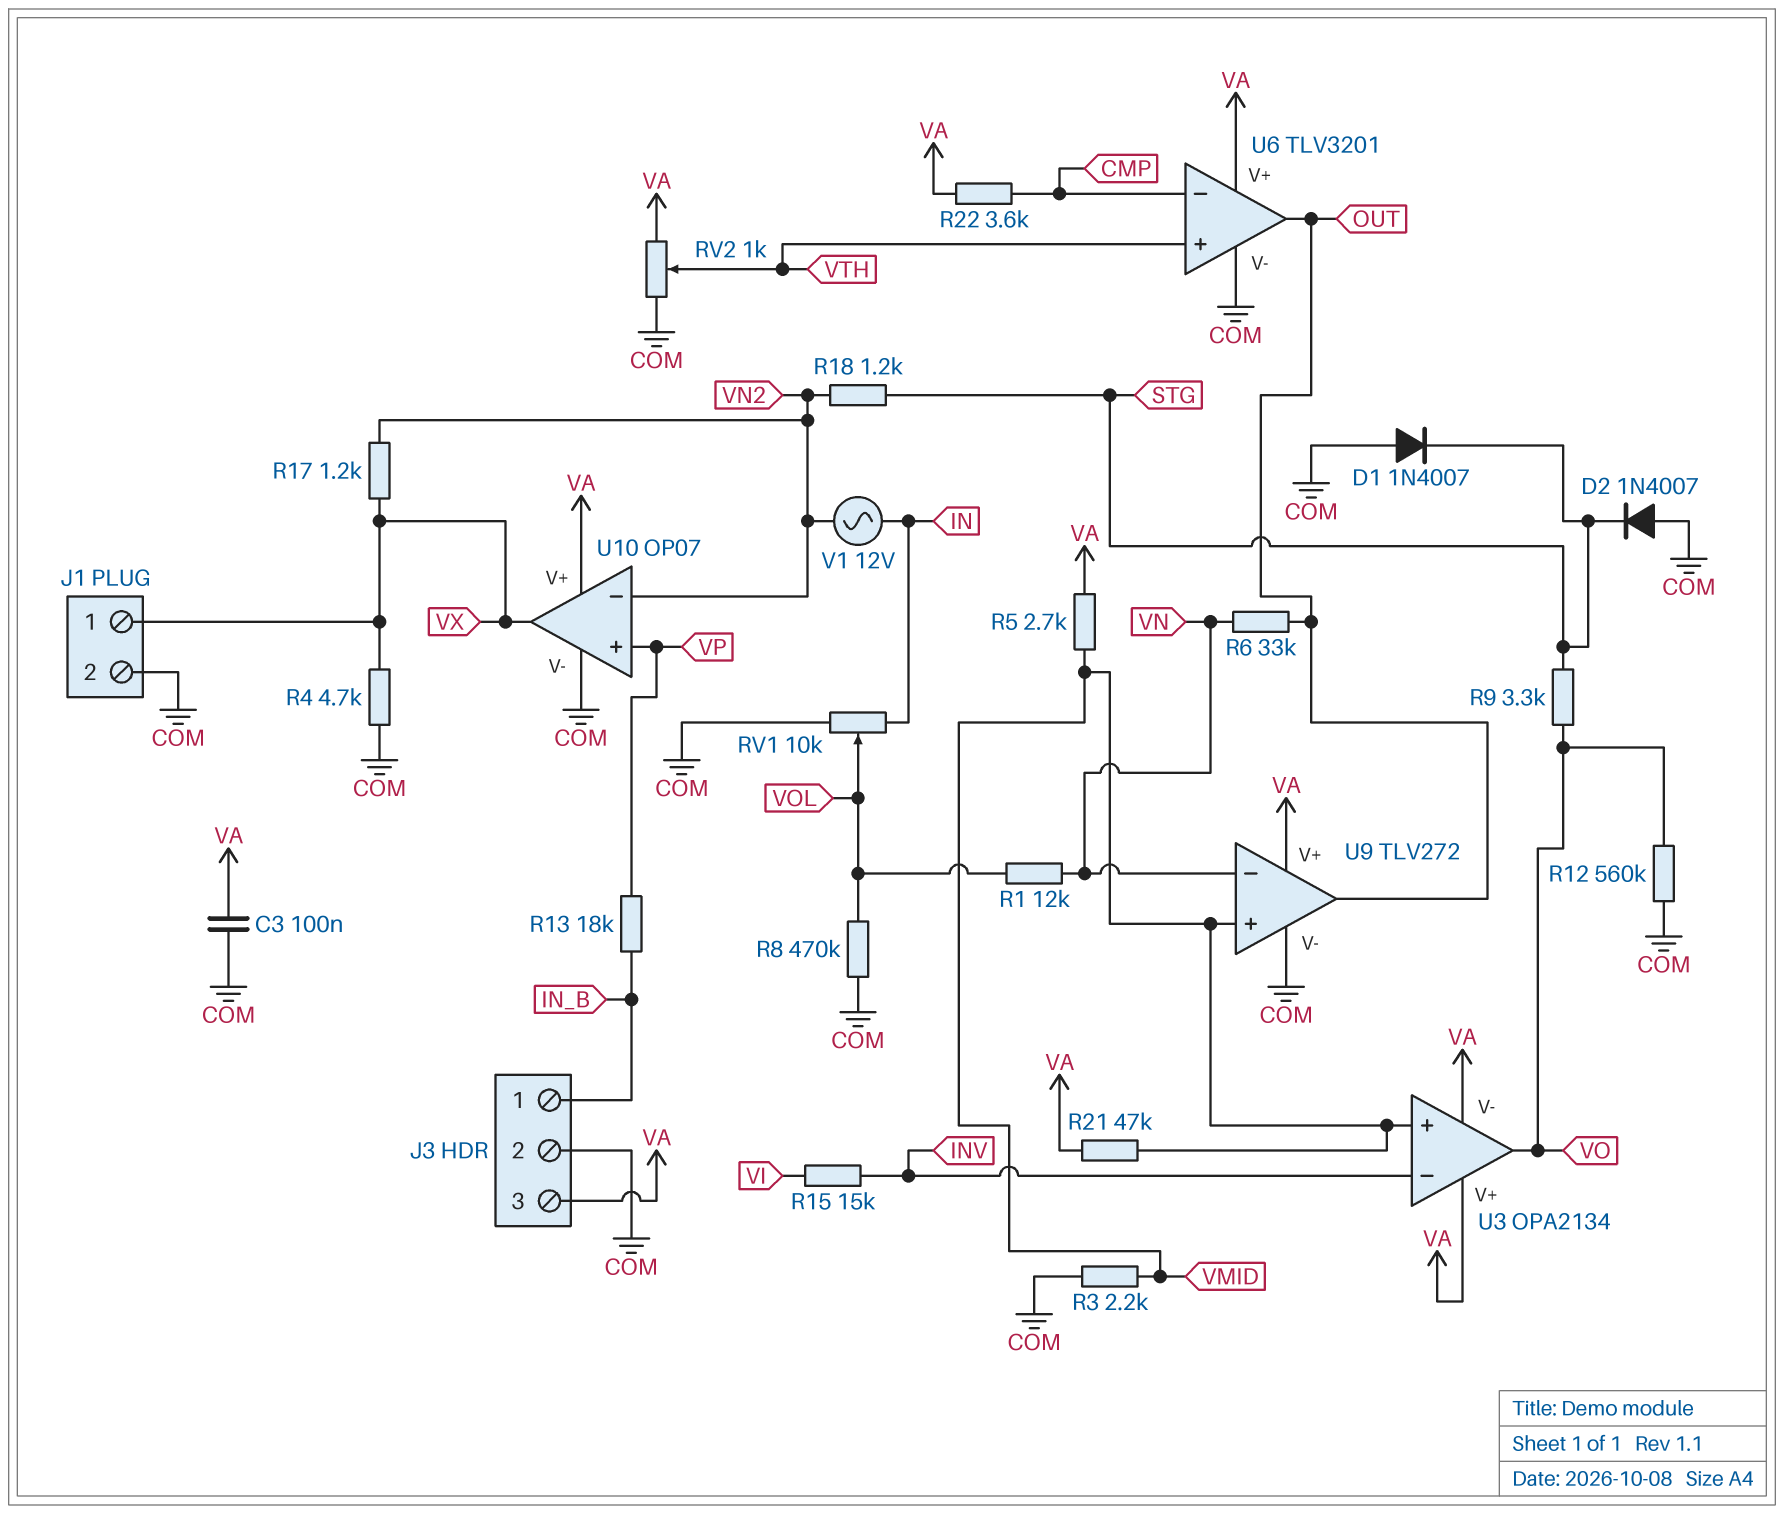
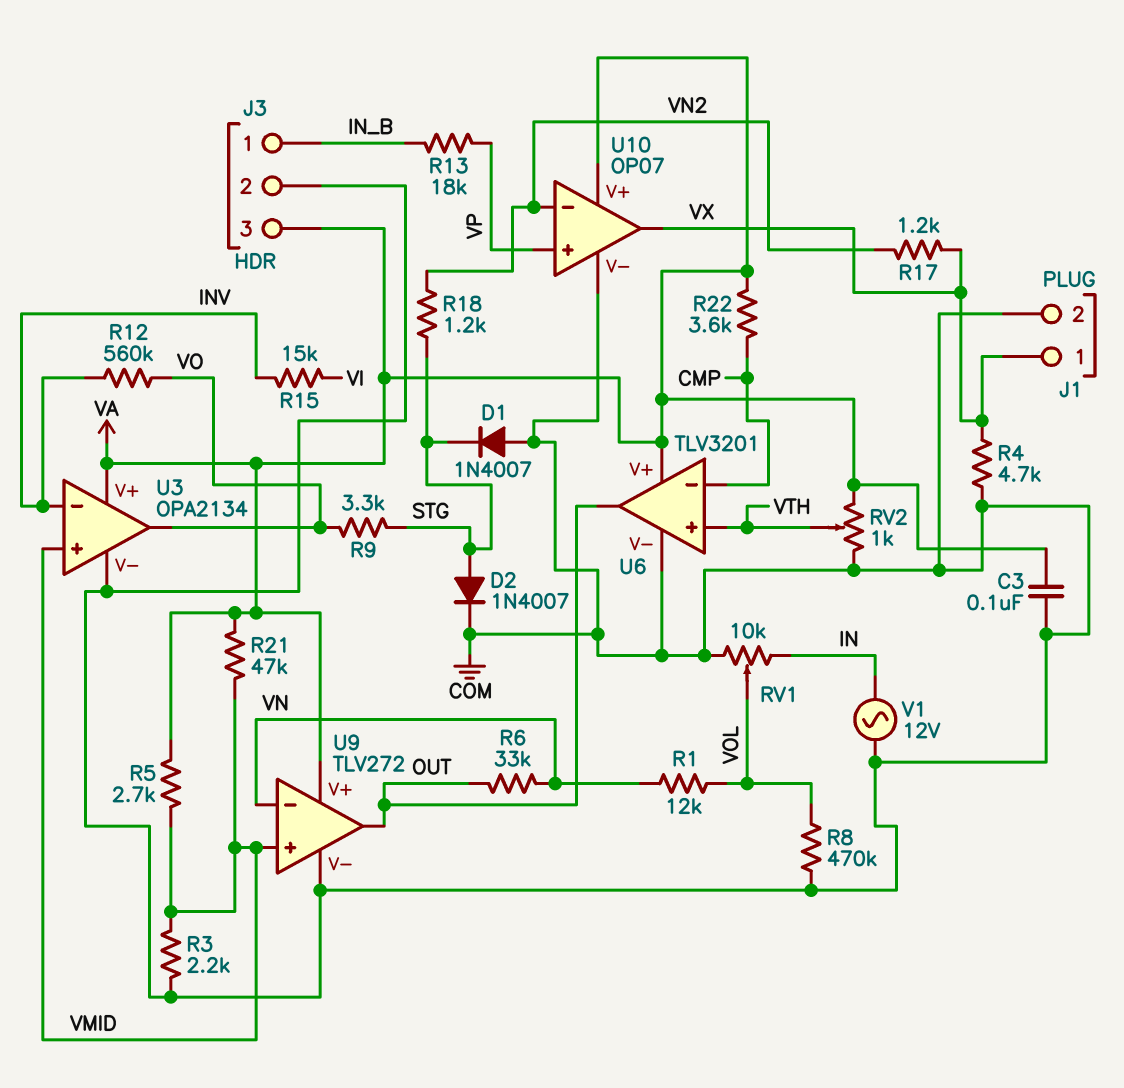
D2: diode 1N4007 (A COM, K STG) -> diode 1N4007 (A STG, K COM)
R12: 560k (COM, VO) -> 560k (INV, VO)
U3 pin V-: VA -> COM
V1: AC 12V (IN, VN2) -> AC 12V (COM, IN)

